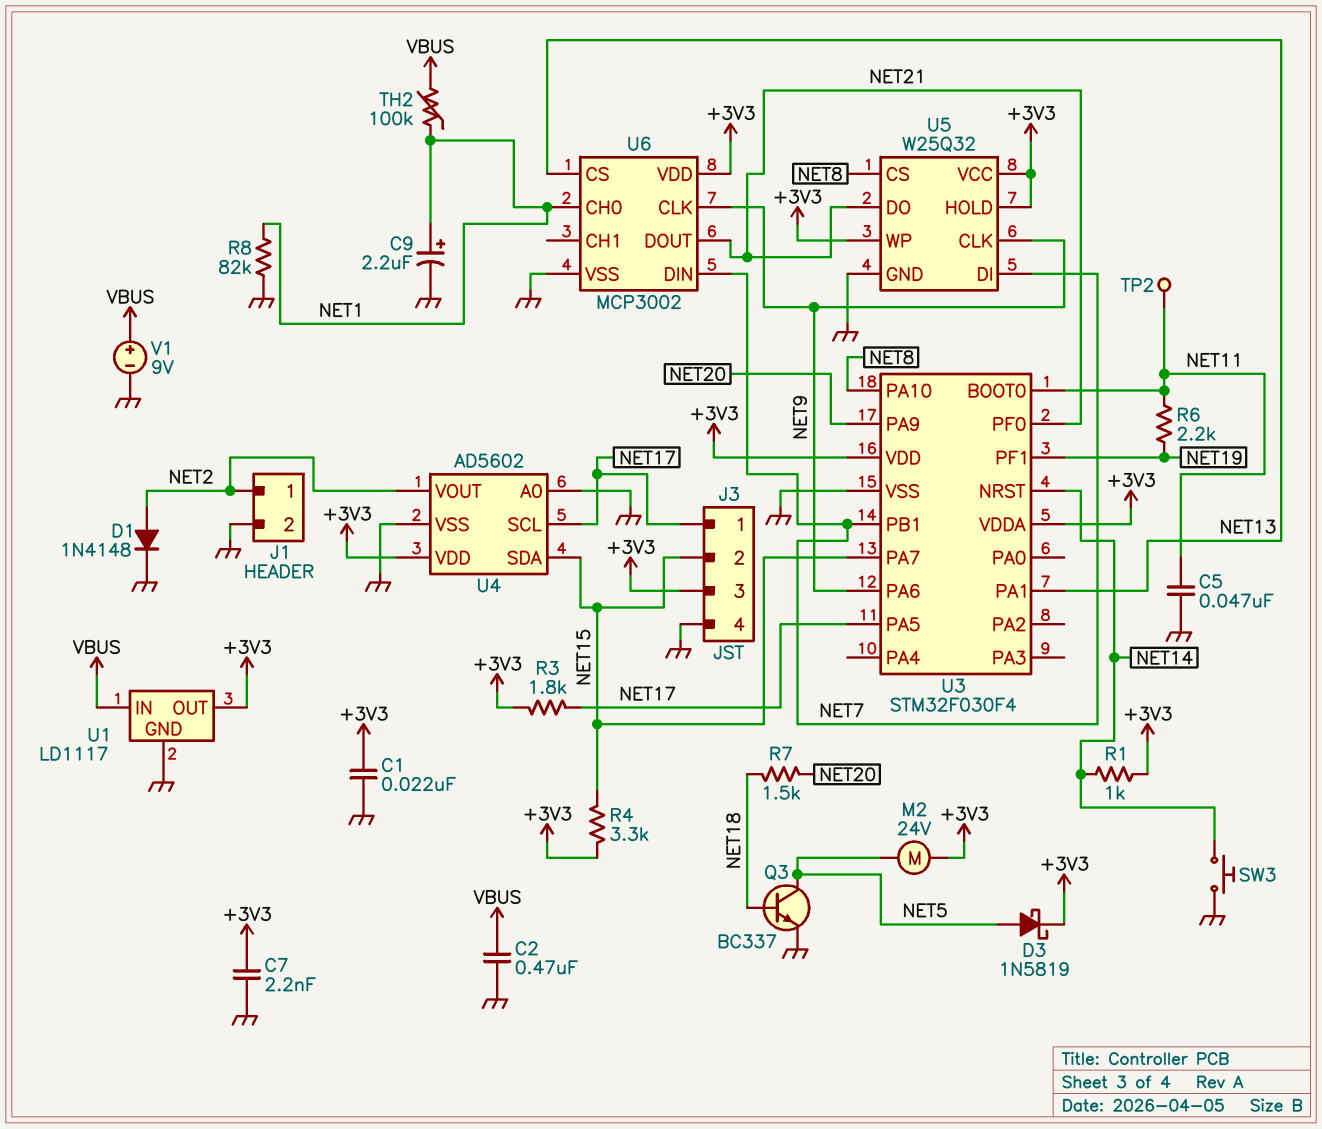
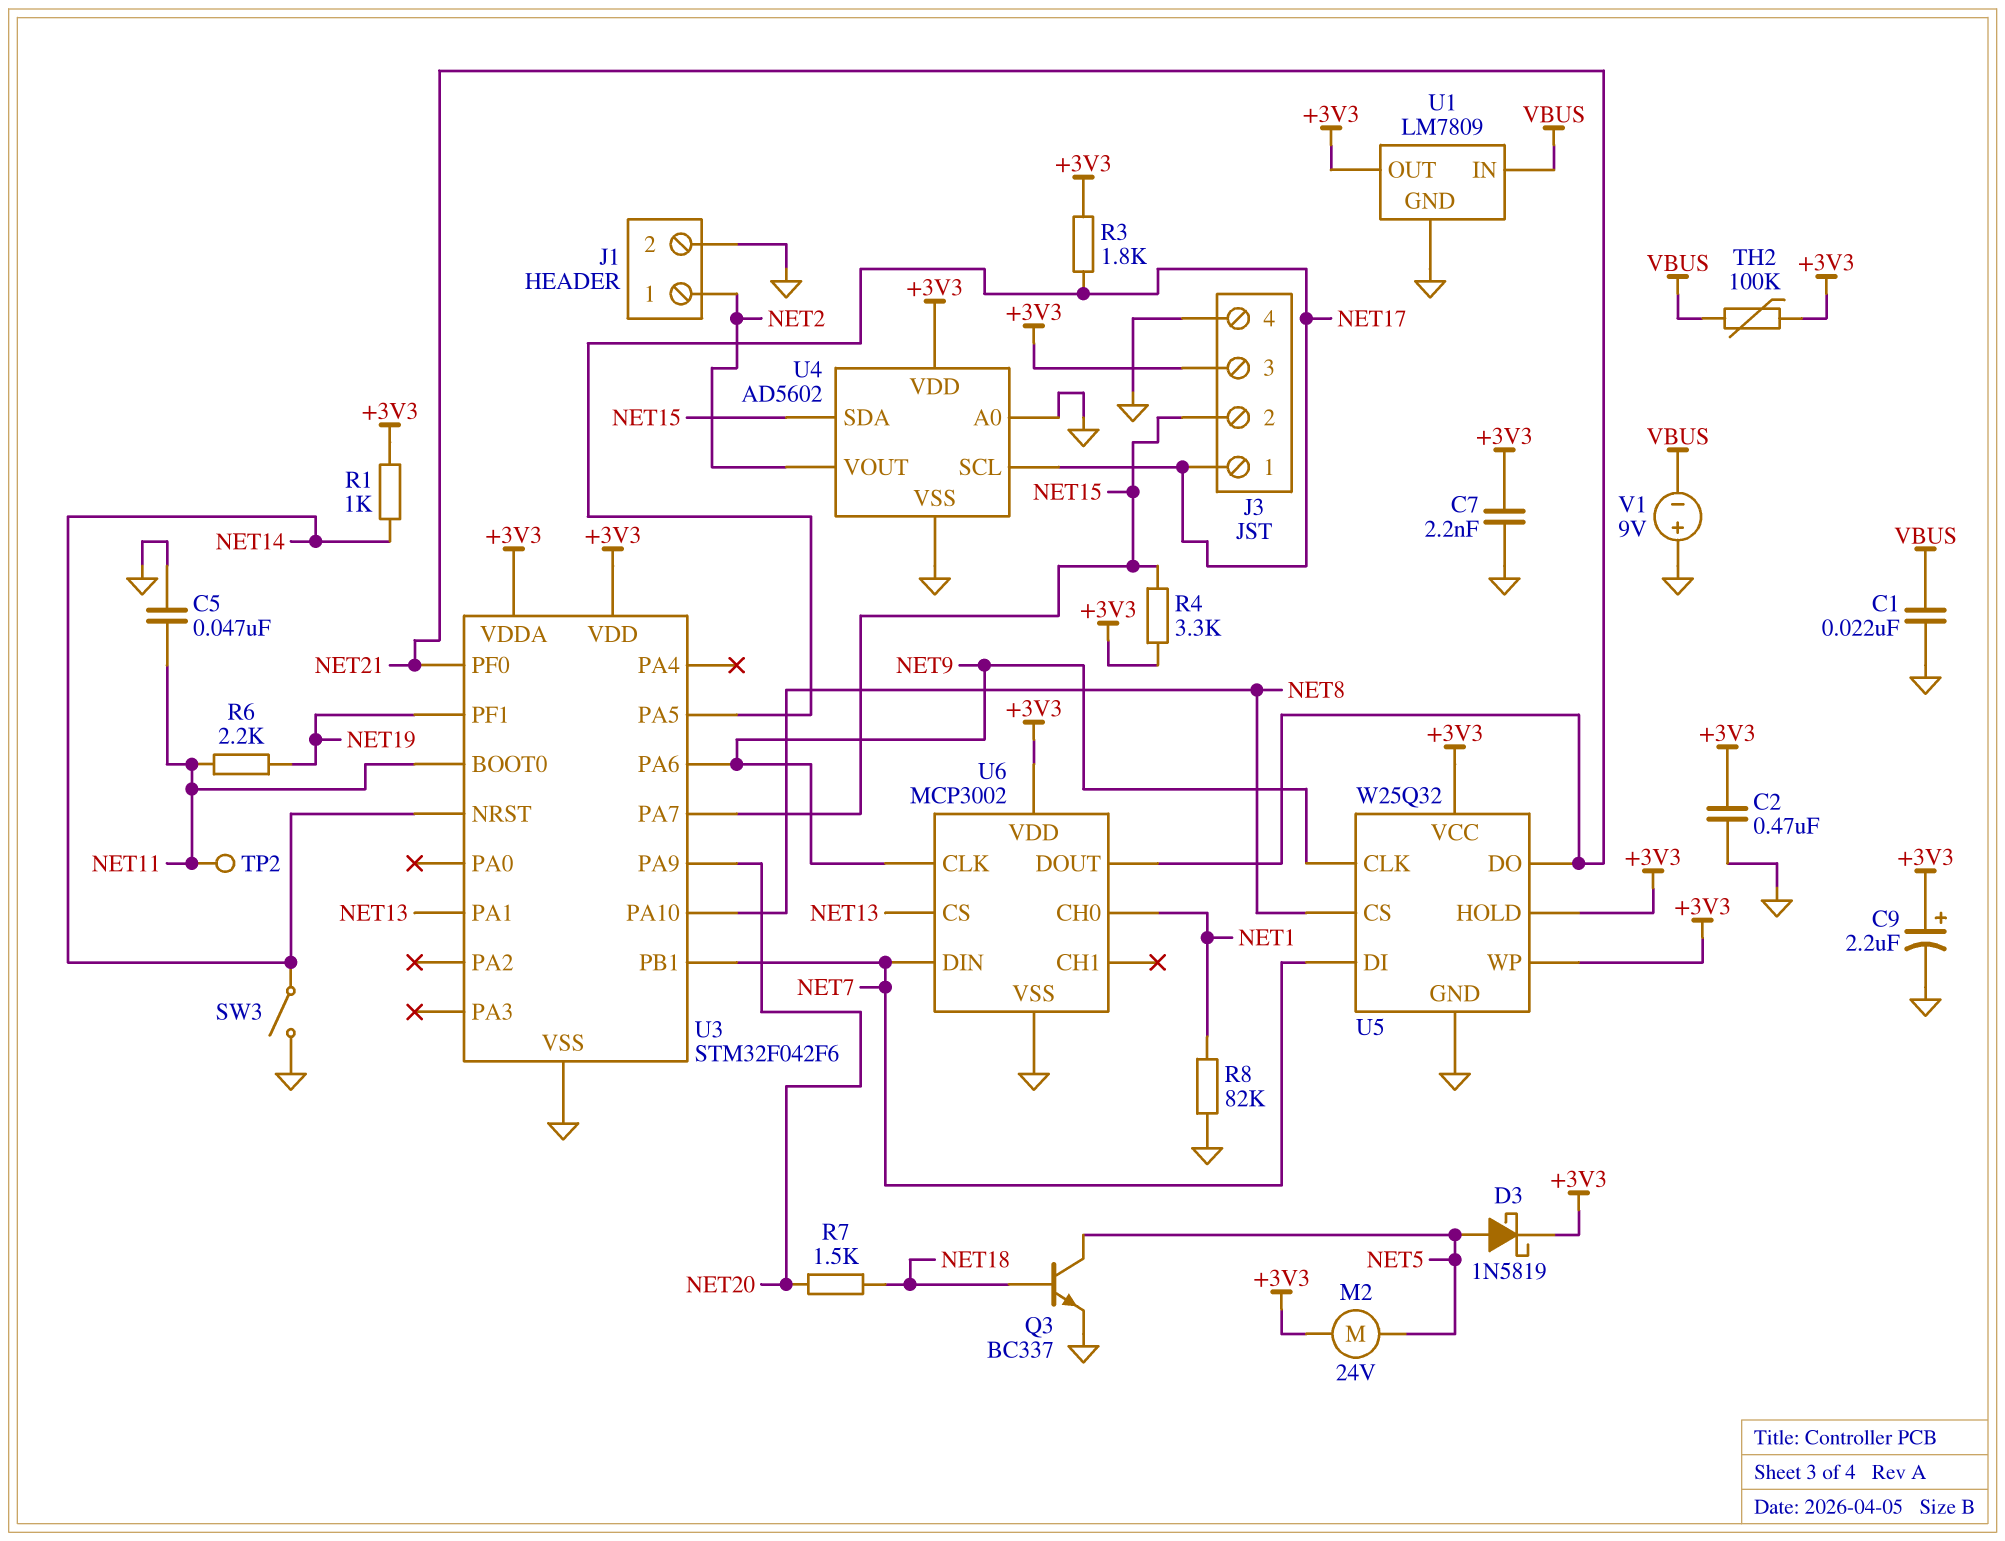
C1: 22nF (+3V3, GND) -> 22nF (GND, VBUS)
C2: 470nF (GND, VBUS) -> 470nF (+3V3, GND)
C9: 2.2uF (plus NET1, minus GND) -> 2.2uF (plus +3V3, minus GND)
D1: diode 1N4148 (A NET2, K GND) -> none
SW3: button (GND, NET14) -> switch (GND, NET14)
TH2: 100k (NET1, VBUS) -> 100k (+3V3, VBUS)
U1: LD1117 -> LM7809
U3: STM32F030F4 -> STM32F042F6
V1: 9V (plus VBUS, minus GND) -> 9V (plus GND, minus VBUS)

